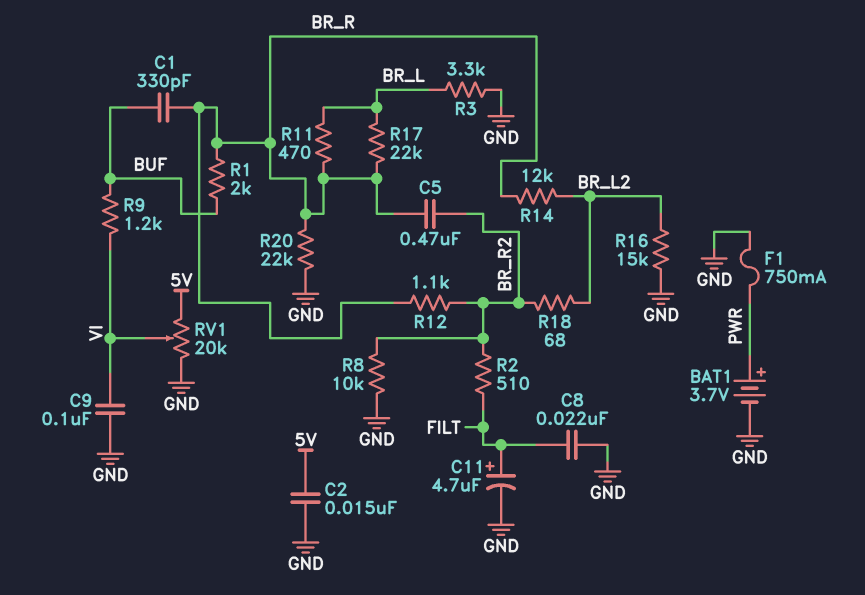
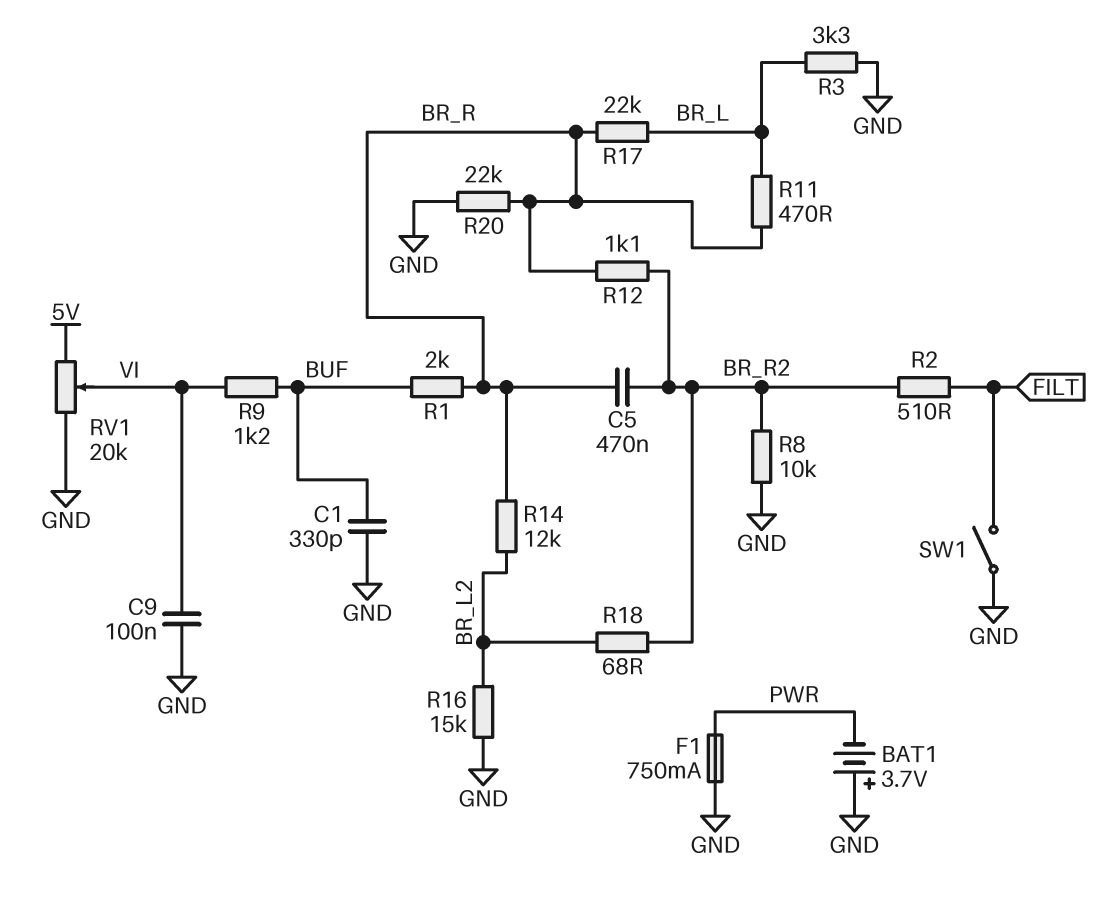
BAT1: 3.7V (plus PWR, minus GND) -> 3.7V (plus GND, minus PWR)
C1: 330pF (BR_R, BUF) -> 330pF (BUF, GND)
C2: 15nF (5V, GND) -> none
C8: 22nF (FILT, GND) -> none
C11: 4.7uF (plus FILT, minus GND) -> none
SW1: none -> switch (FILT, GND)

